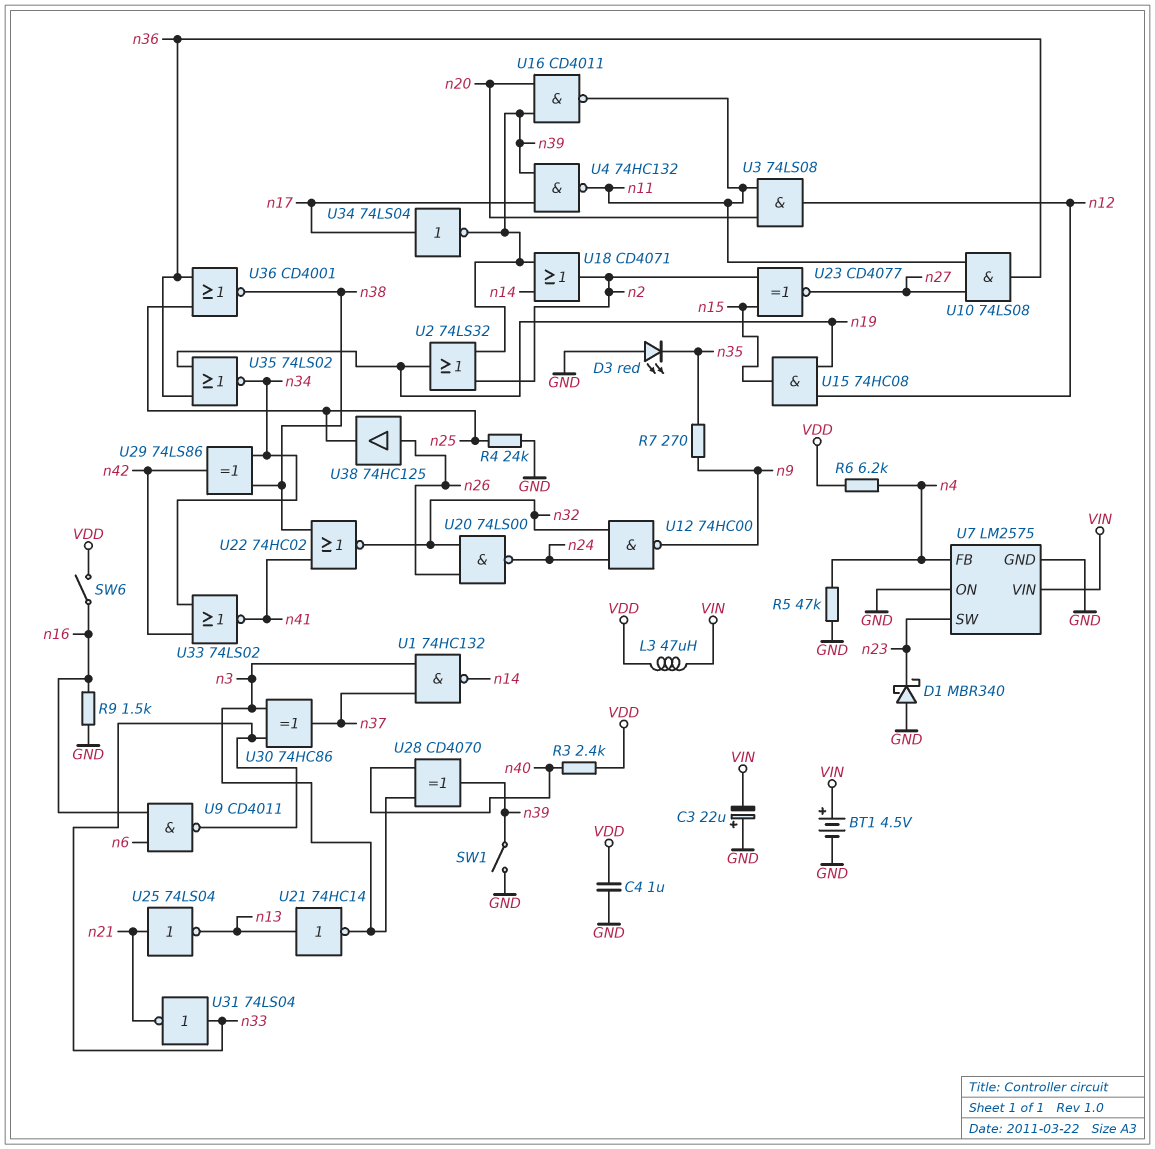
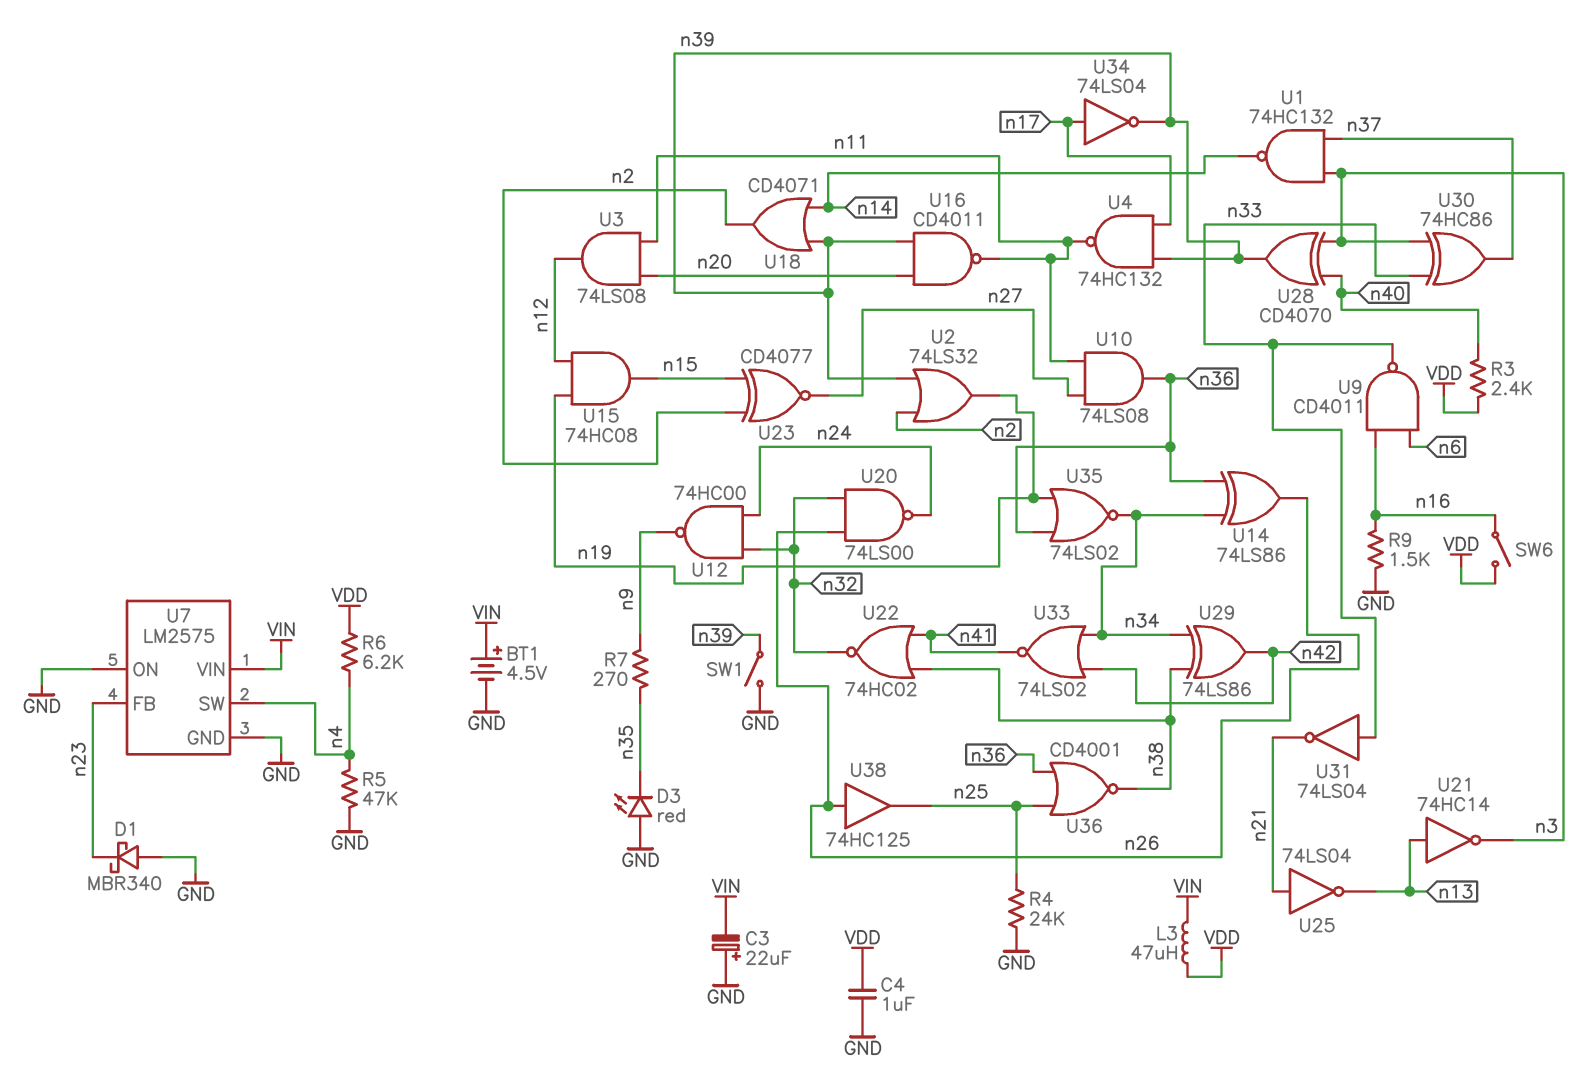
U7 pin FB: n4 -> n23
U7 pin SW: n23 -> n4
U14: none -> XOR 74LS86 (in n34, in n36, out n26)

